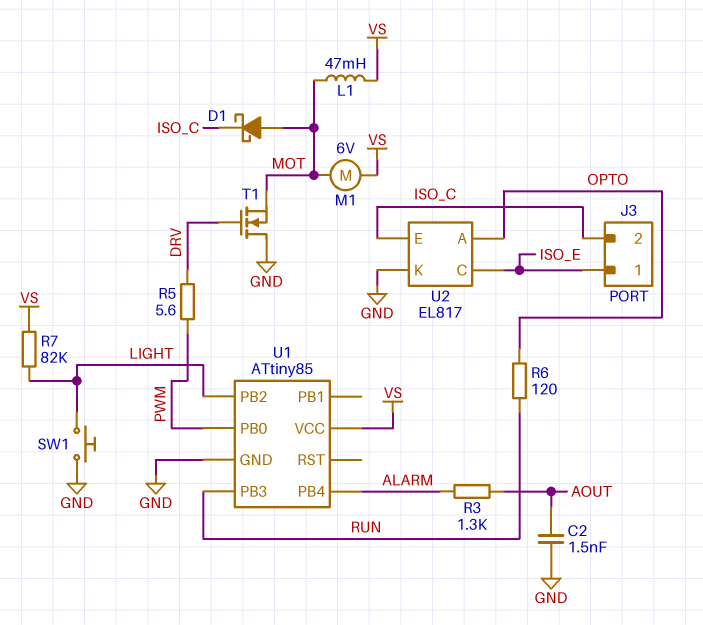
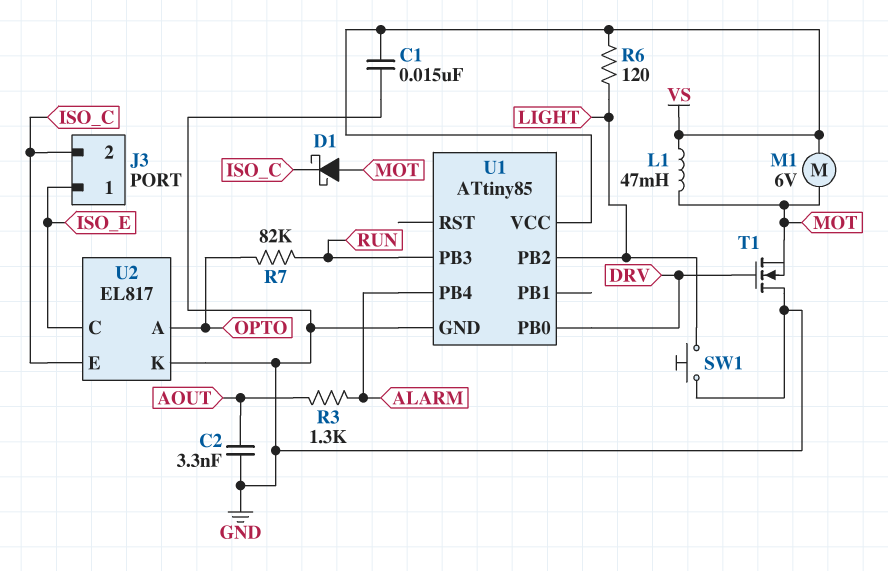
C1: none -> 15nF (GND, VS)
C2: 1.5nF (AOUT, GND) -> 3.3nF (AOUT, GND)
R5: 5.6 (DRV, PWM) -> none
R6: 120 (OPTO, RUN) -> 120 (LIGHT, VS)
R7: 82k (LIGHT, VS) -> 82k (OPTO, RUN)
U1 pin PB0: PWM -> DRV

